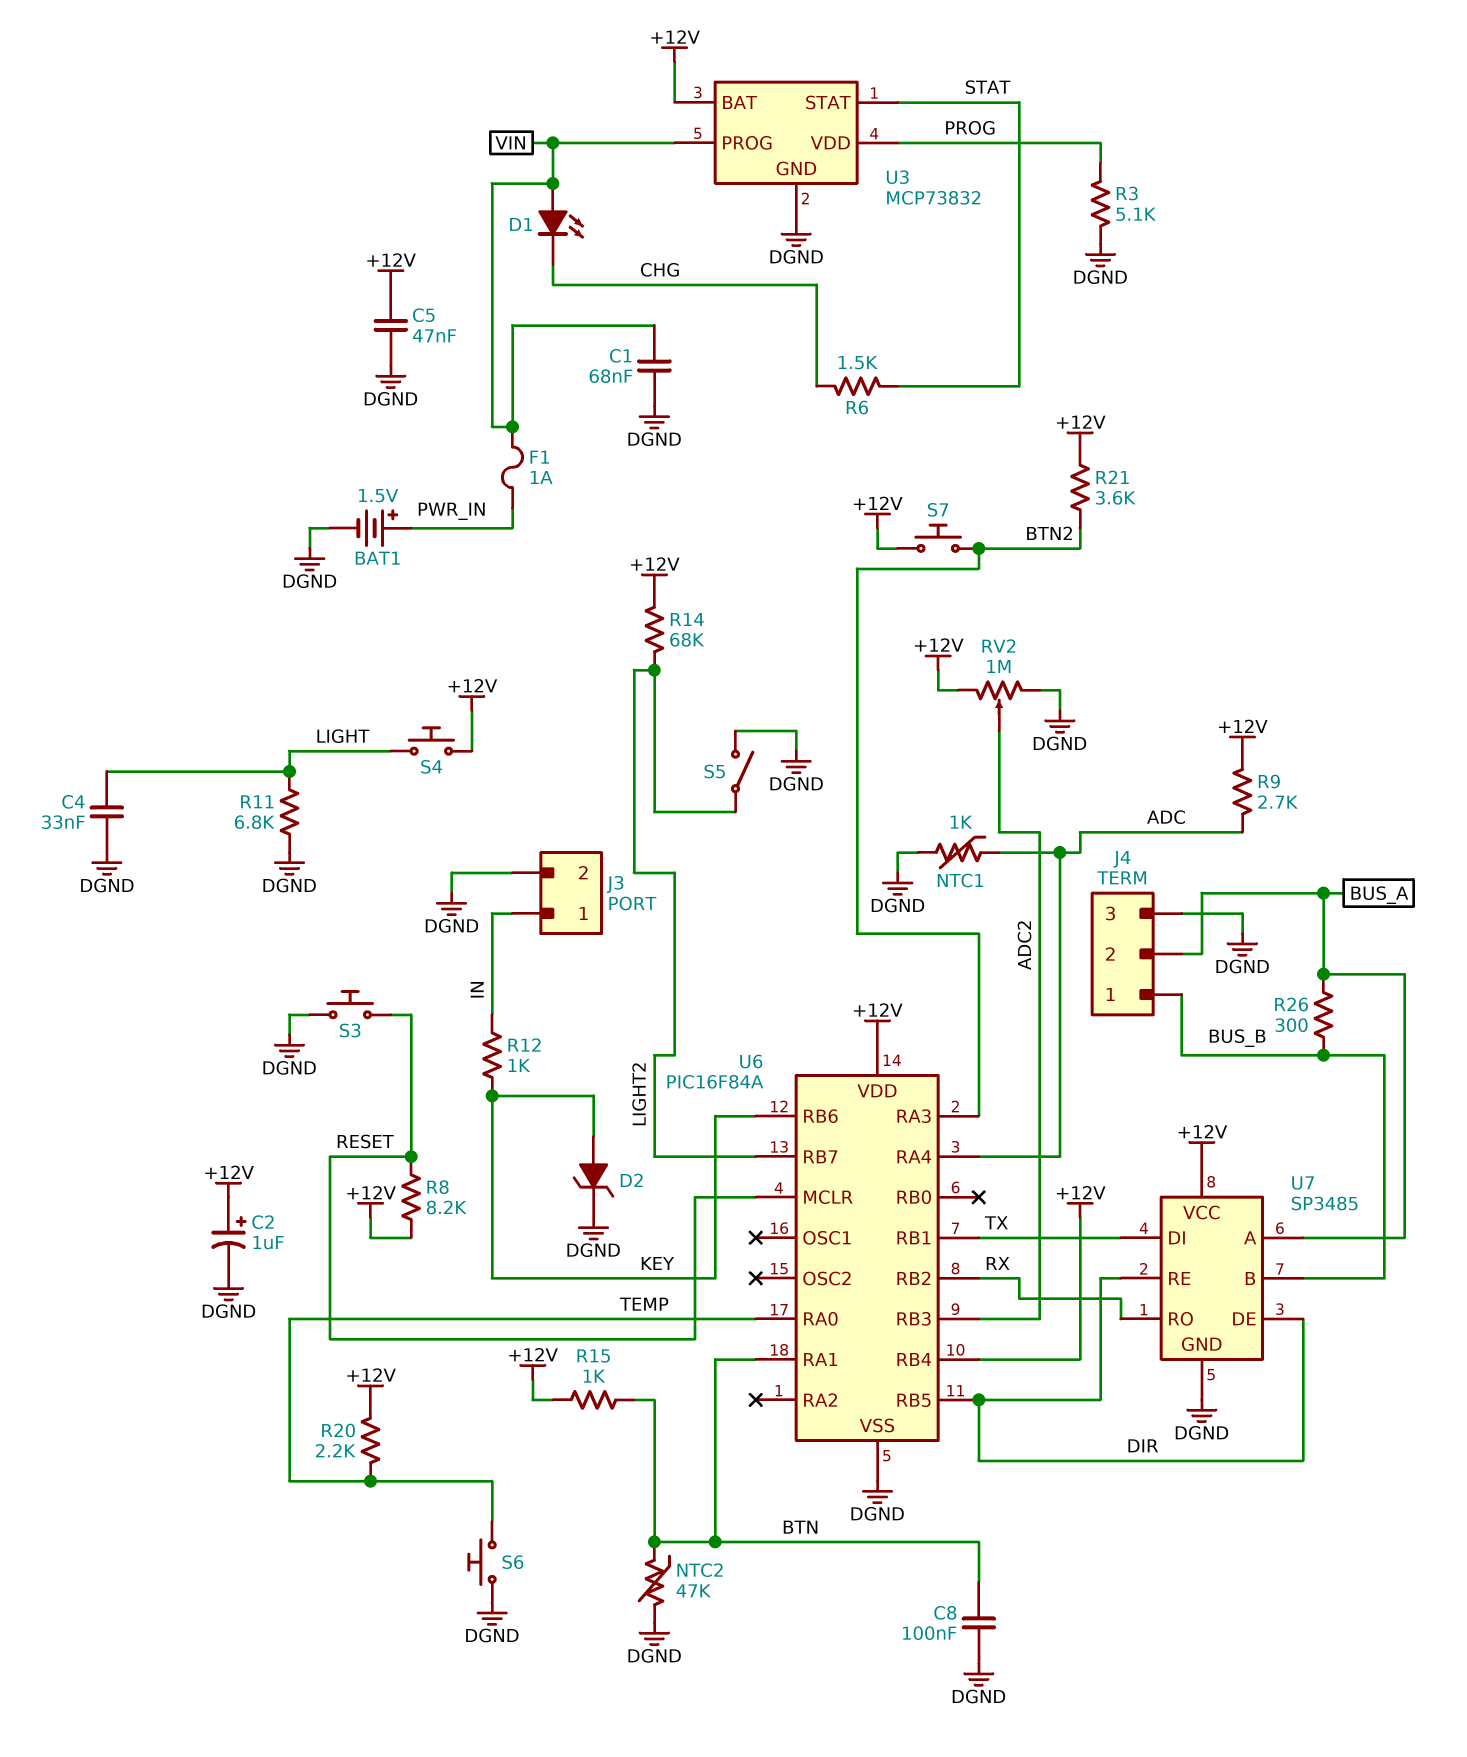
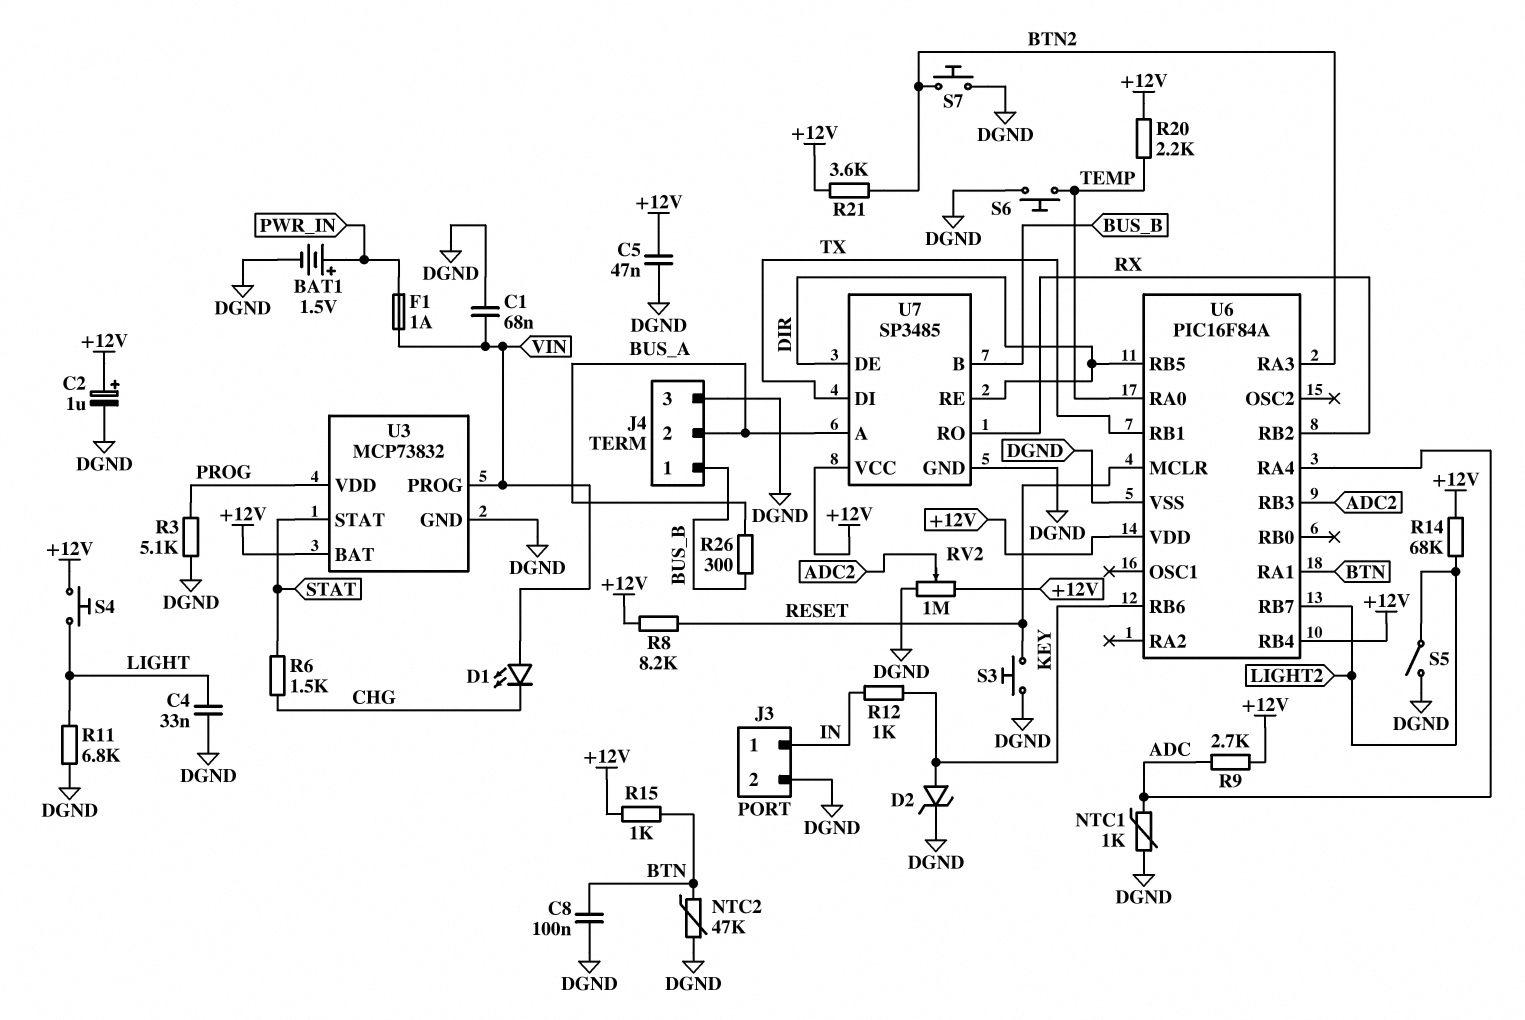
S7: button (+12V, BTN2) -> button (BTN2, DGND)

